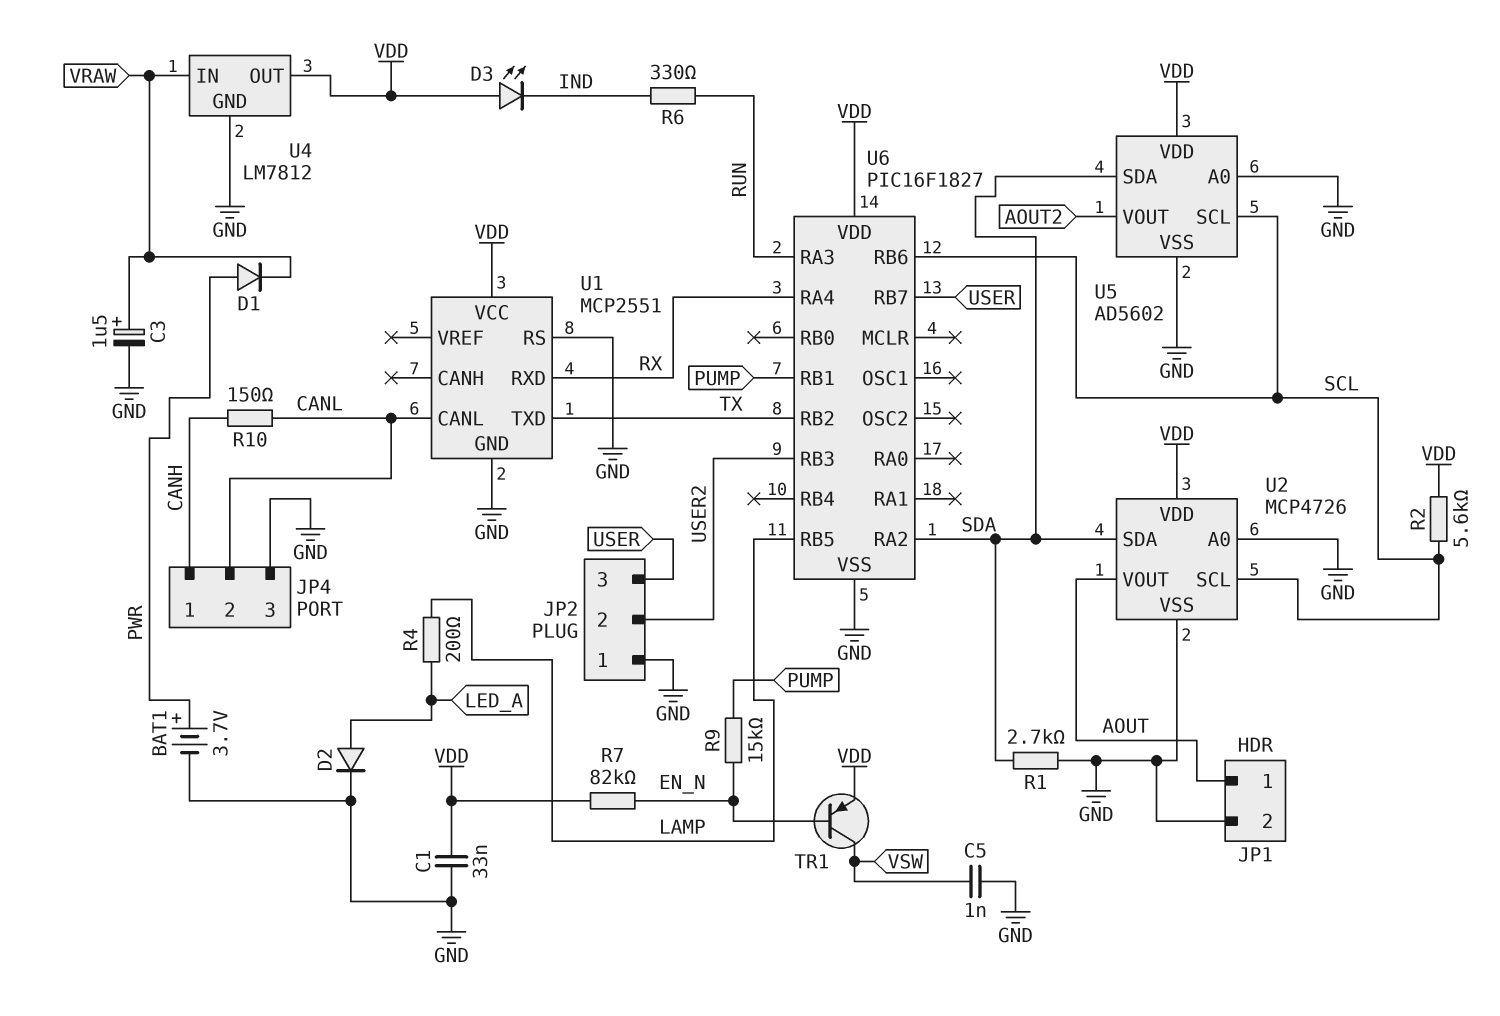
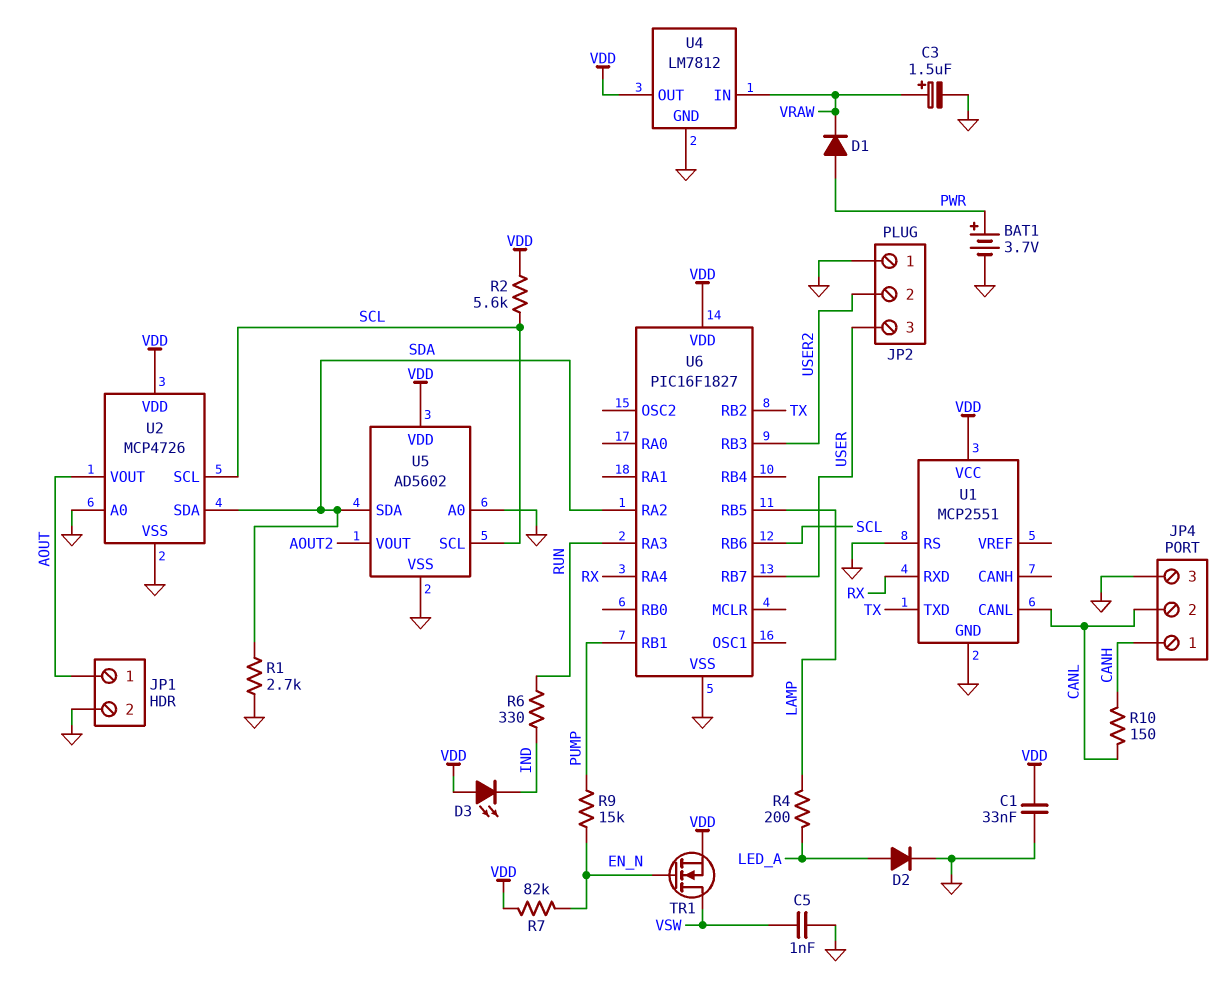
TR1: PNP (B EN_N, C VSW, E VDD) -> NMOS (G EN_N, D VSW, S VDD)

